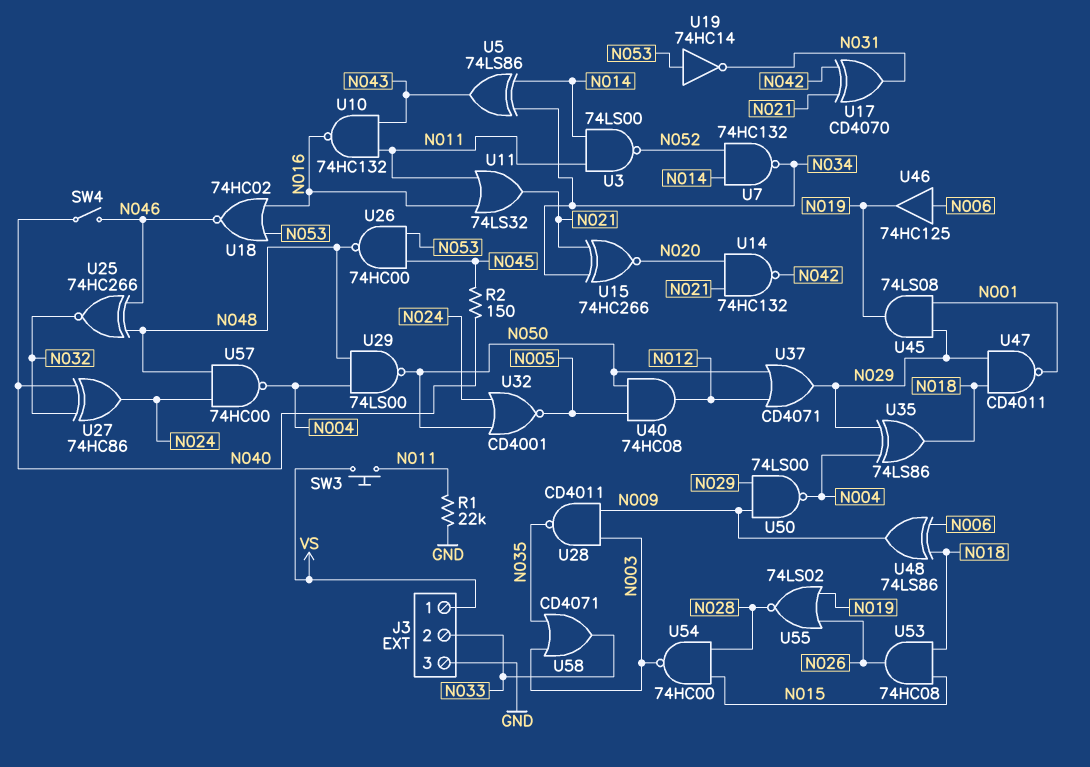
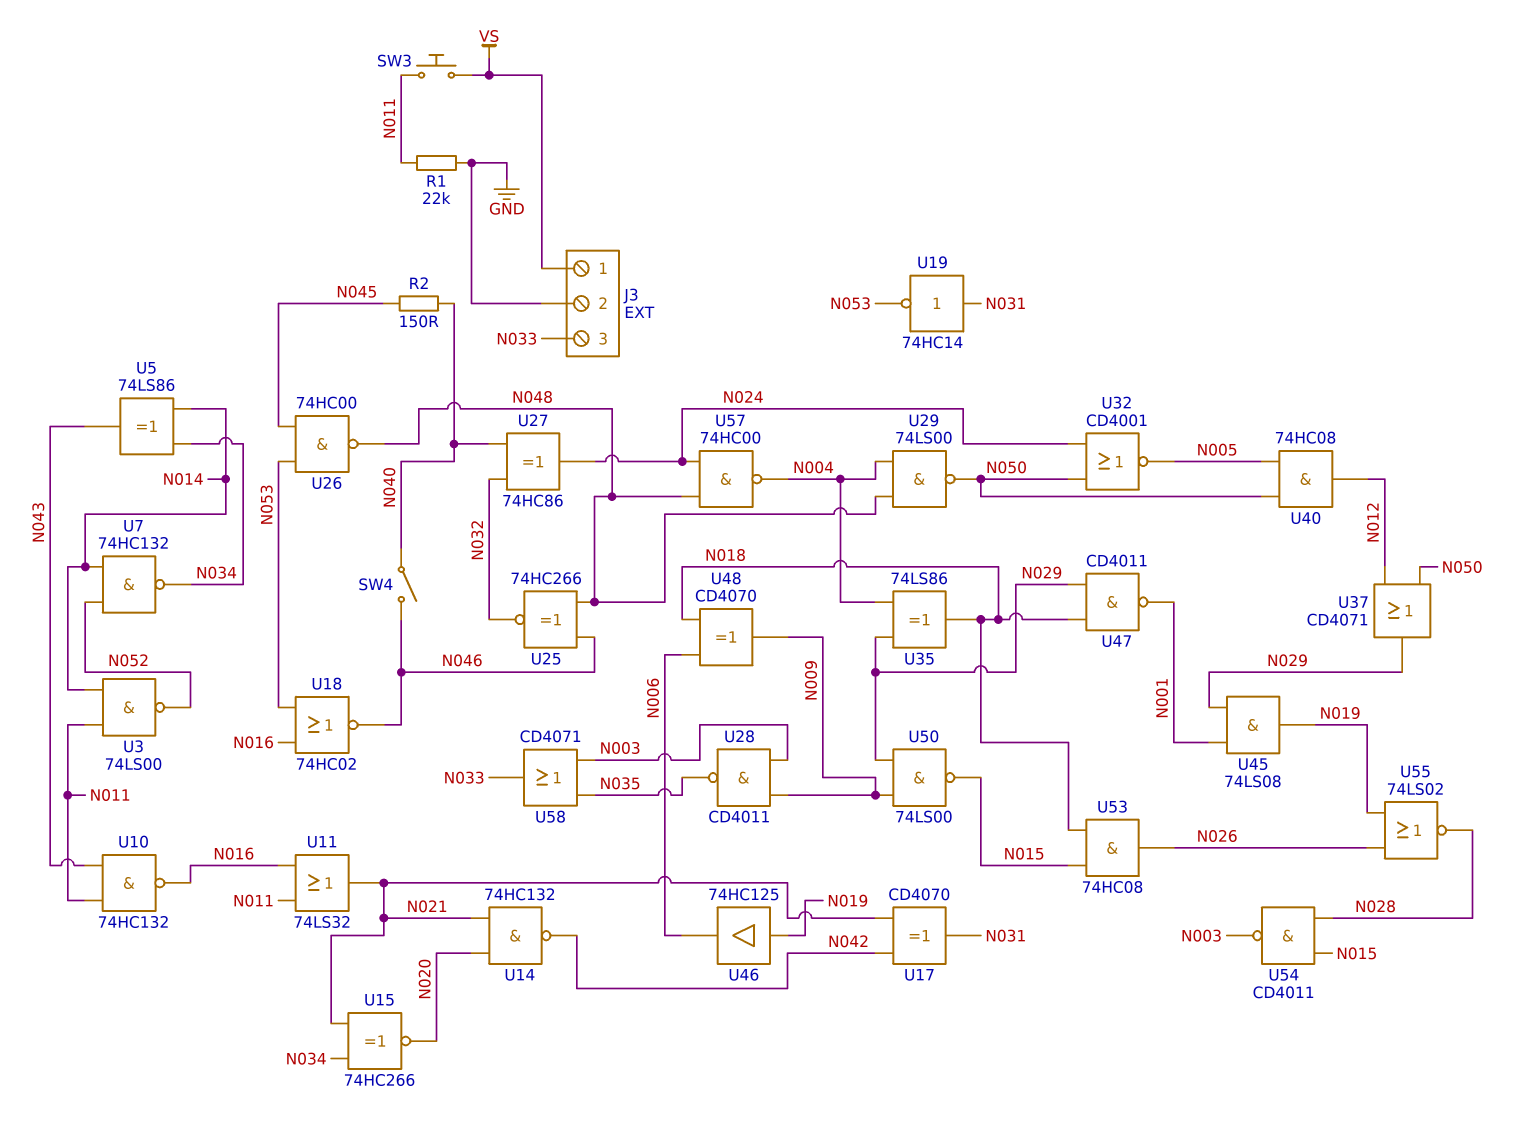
J3 pin 2: N033 -> GND
J3 pin 3: GND -> N033
U19: NOT 74HC14 (in N053, out N031) -> NOT 74HC14 (in N031, out N053)
U46: buffer 74HC125 (in N006, out N019) -> buffer 74HC125 (in N019, out N006)
U48: XOR 74LS86 (in N006, in N018, out N009) -> XOR CD4070 (in N006, in N018, out N009)
U50: NAND 74LS00 (in N009, in N029, out N004) -> NAND 74LS00 (in N009, in N029, out N015)
U54: NAND 74HC00 (in N015, in N028, out N003) -> NAND CD4011 (in N015, in N028, out N003)

